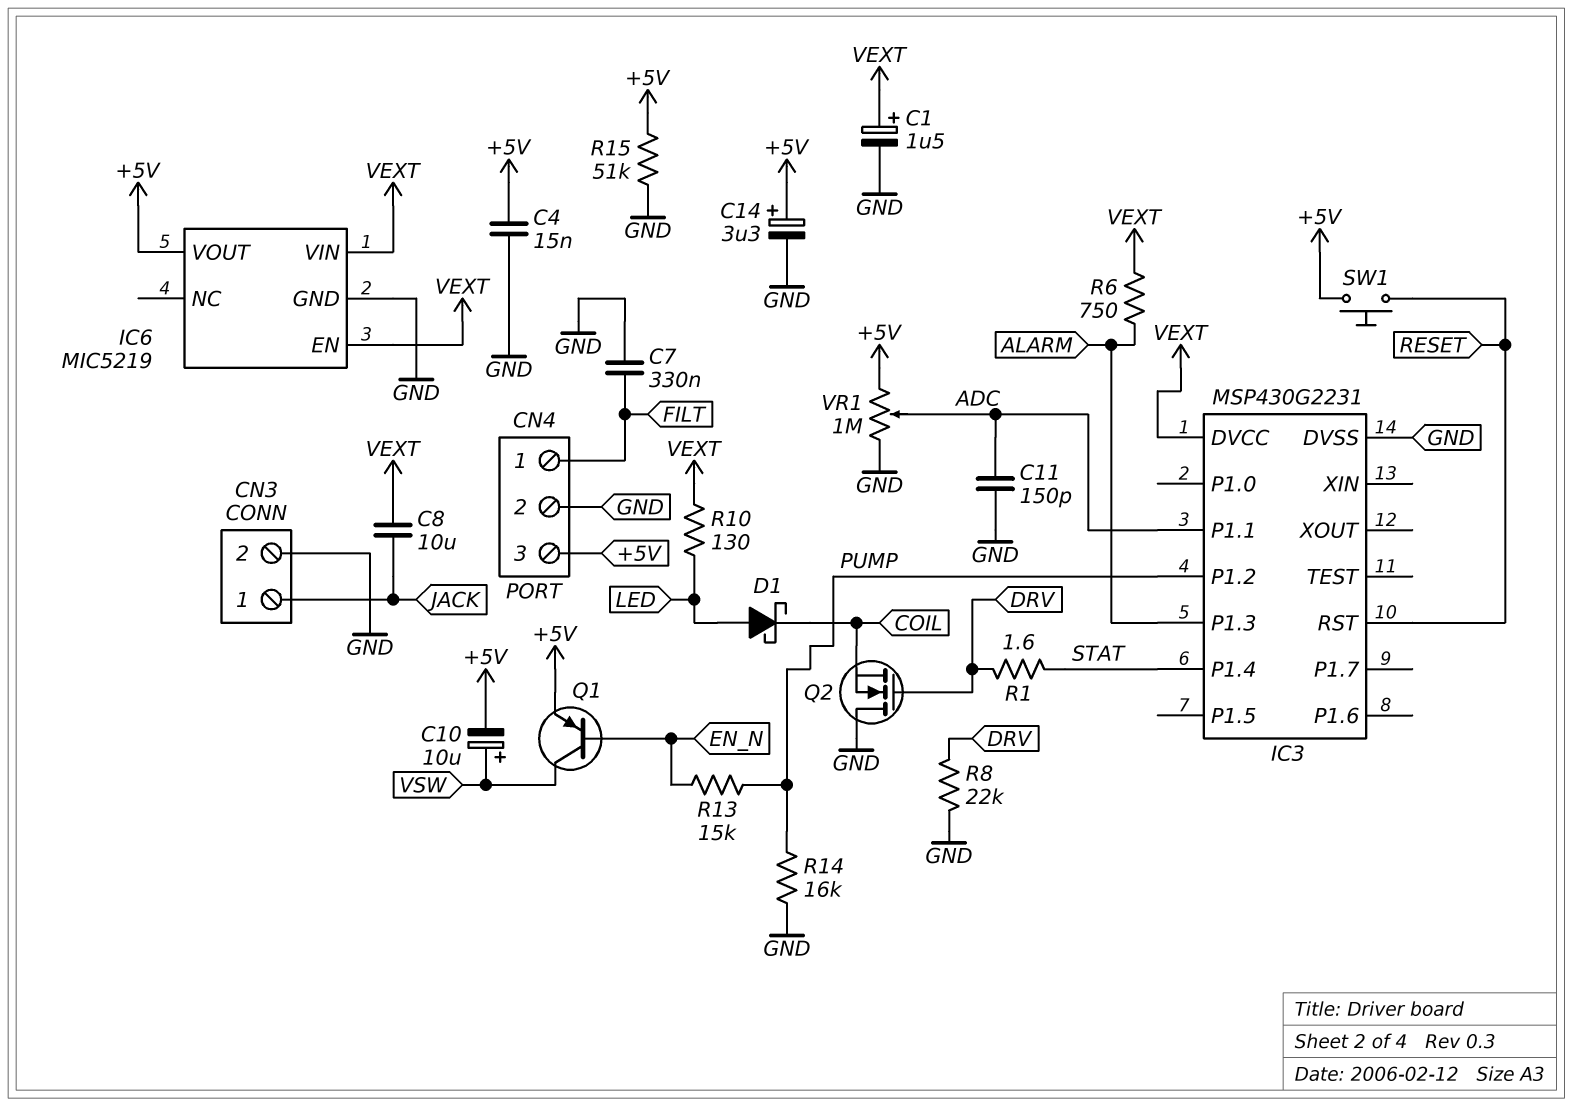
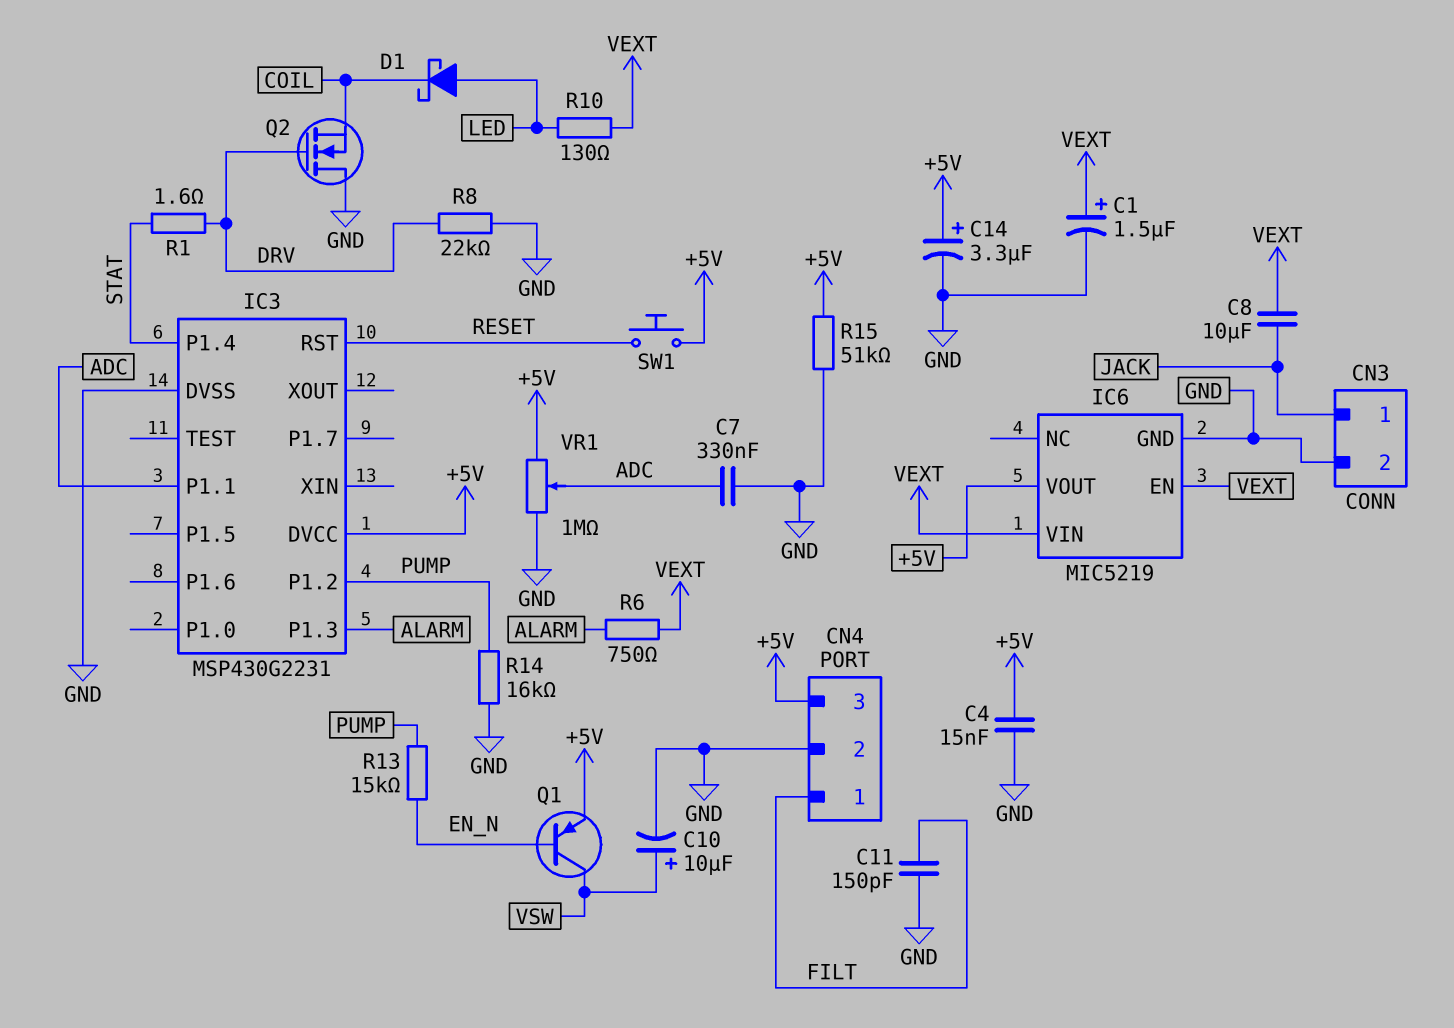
C7: 330nF (FILT, GND) -> 330nF (ADC, GND)
C10: 10uF (plus VSW, minus +5V) -> 10uF (plus VSW, minus GND)
C11: 150pF (ADC, GND) -> 150pF (FILT, GND)
IC3 pin DVCC: VEXT -> +5V

